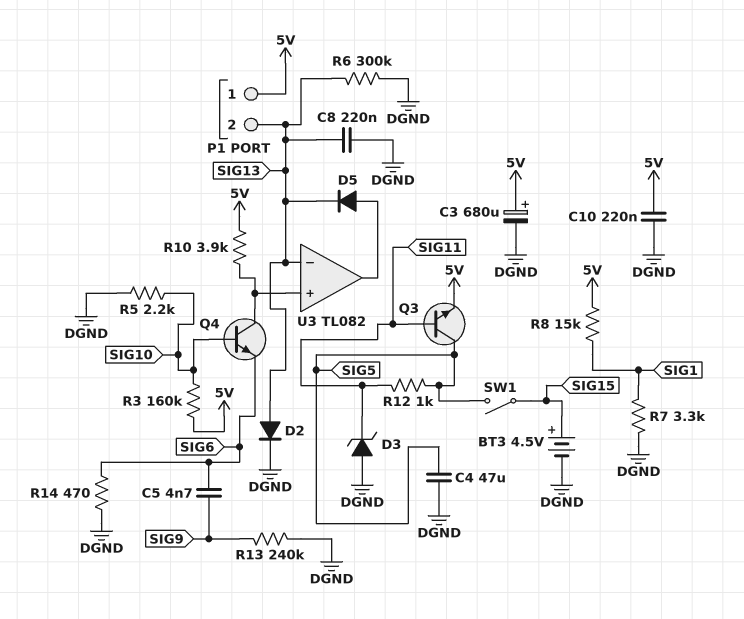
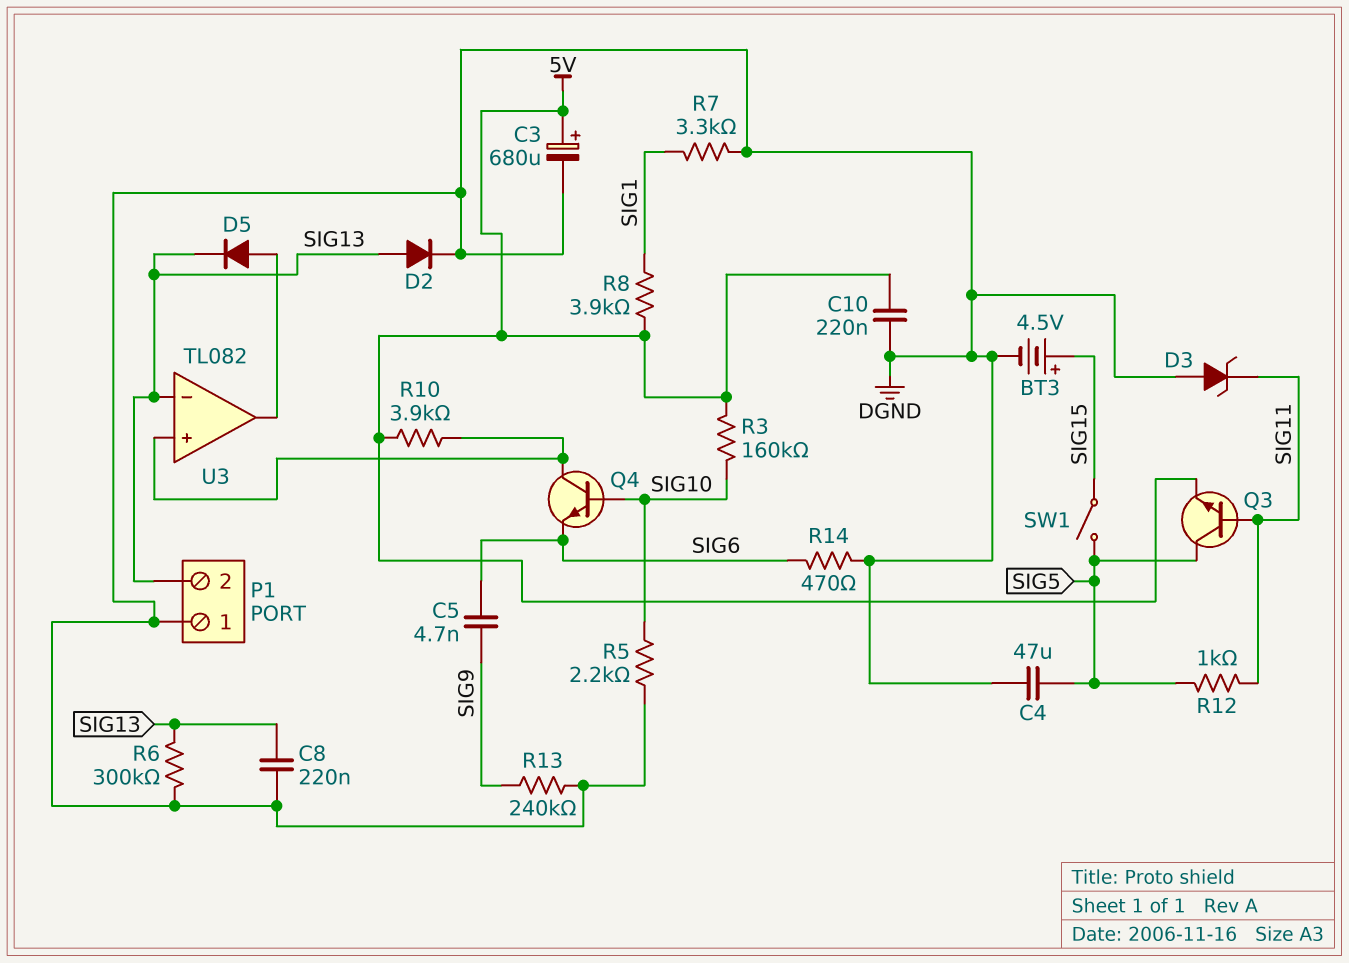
P1 pin 1: 5V -> DGND
R8: 15k (5V, SIG1) -> 3.9k (5V, SIG1)

